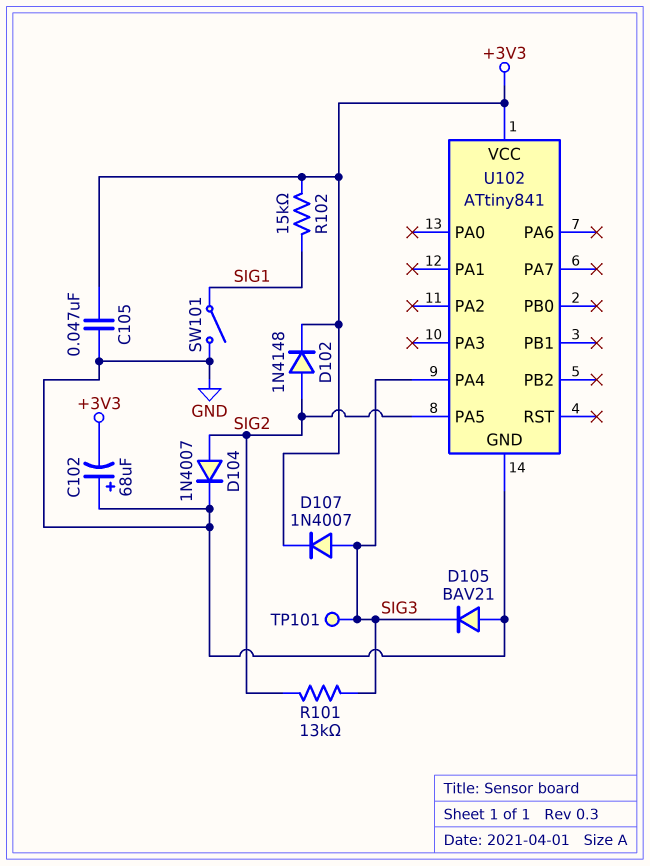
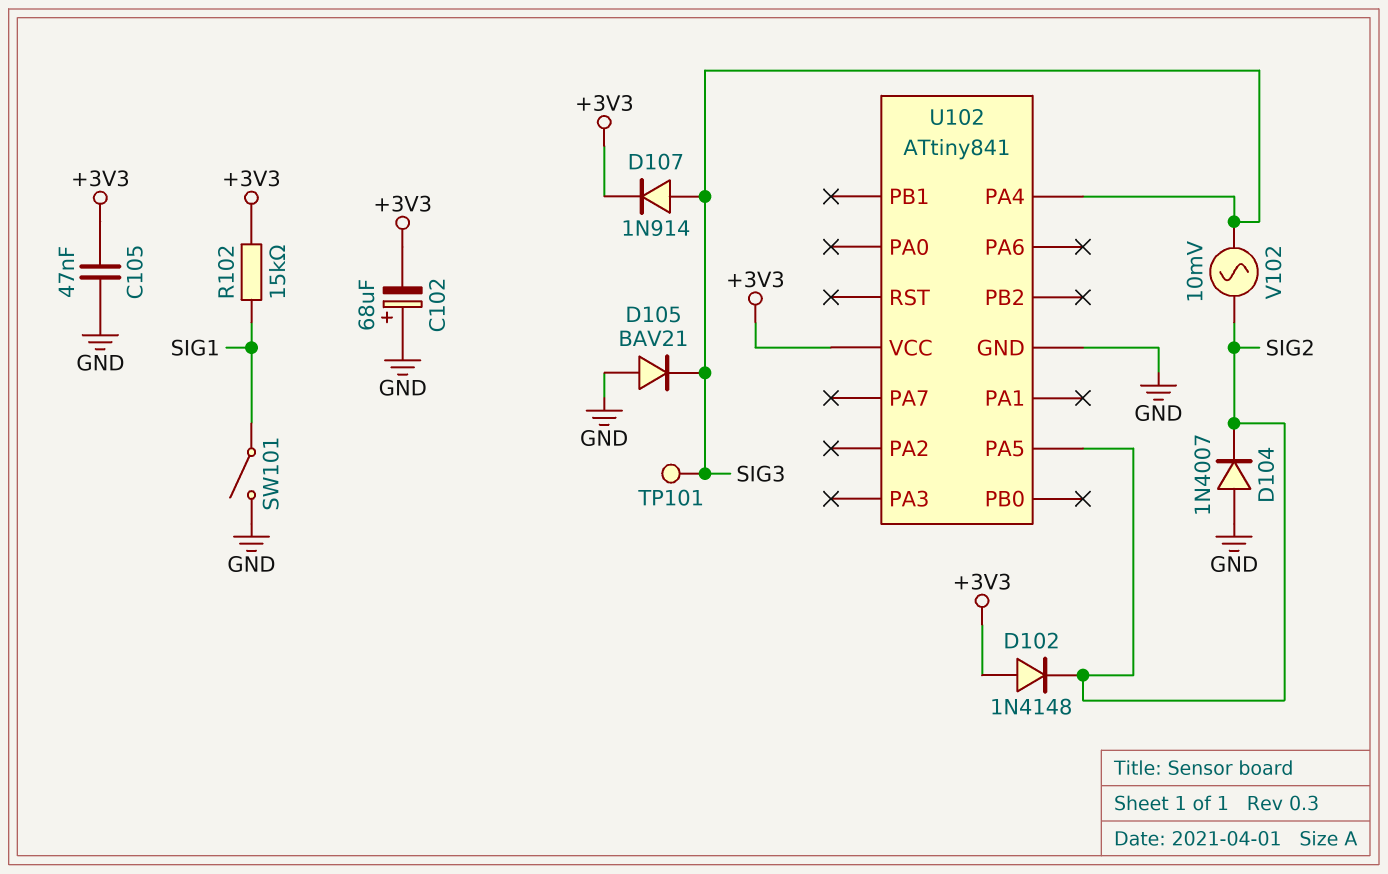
D102: diode 1N4148 (A SIG2, K +3V3) -> diode 1N4148 (A +3V3, K SIG2)
D104: diode 1N4007 (A SIG2, K GND) -> diode 1N4007 (A GND, K SIG2)
D107: diode 1N4007 (A SIG3, K +3V3) -> diode 1N914 (A SIG3, K +3V3)
R101: 13k (SIG2, SIG3) -> none
V102: none -> AC 10mV (SIG2, SIG3)

